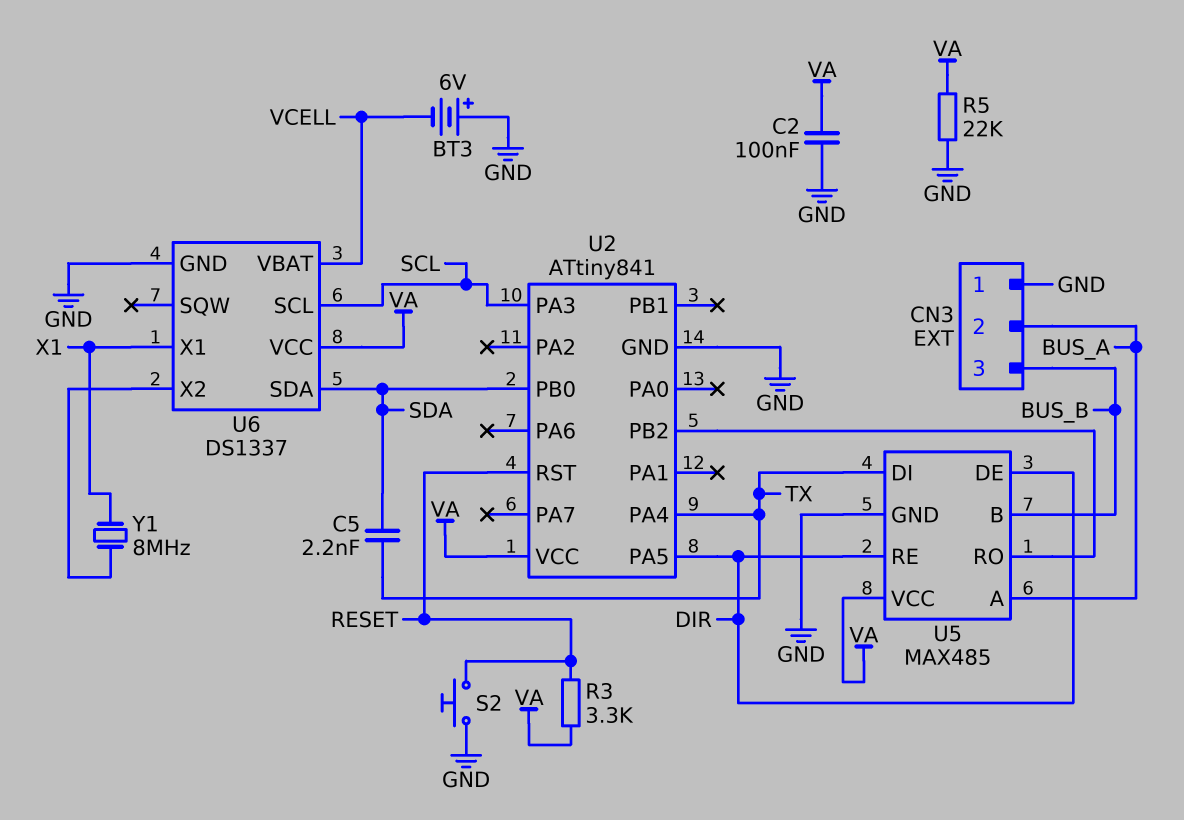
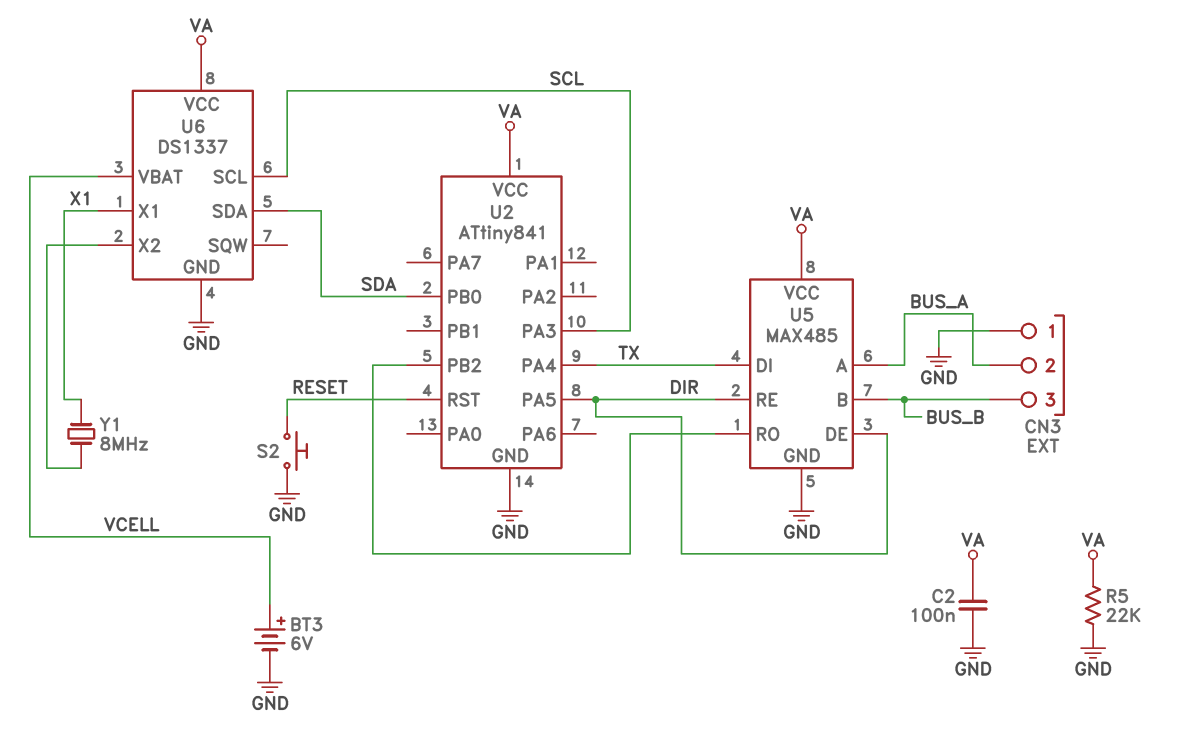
BT3: 6V (plus GND, minus VCELL) -> 6V (plus VCELL, minus GND)
C5: 2.2nF (SDA, TX) -> none
R3: 3.3k (RESET, VA) -> none

